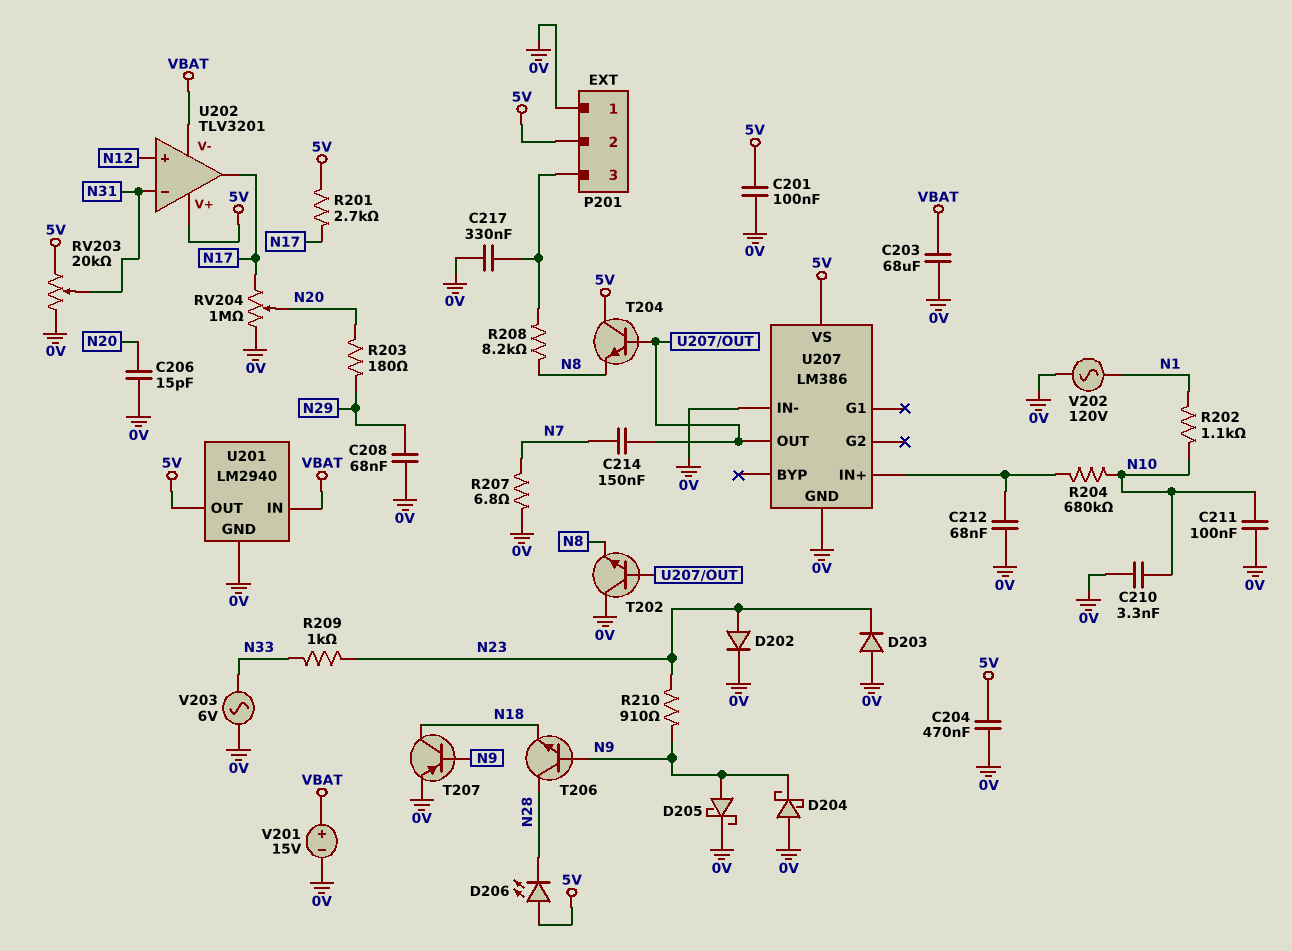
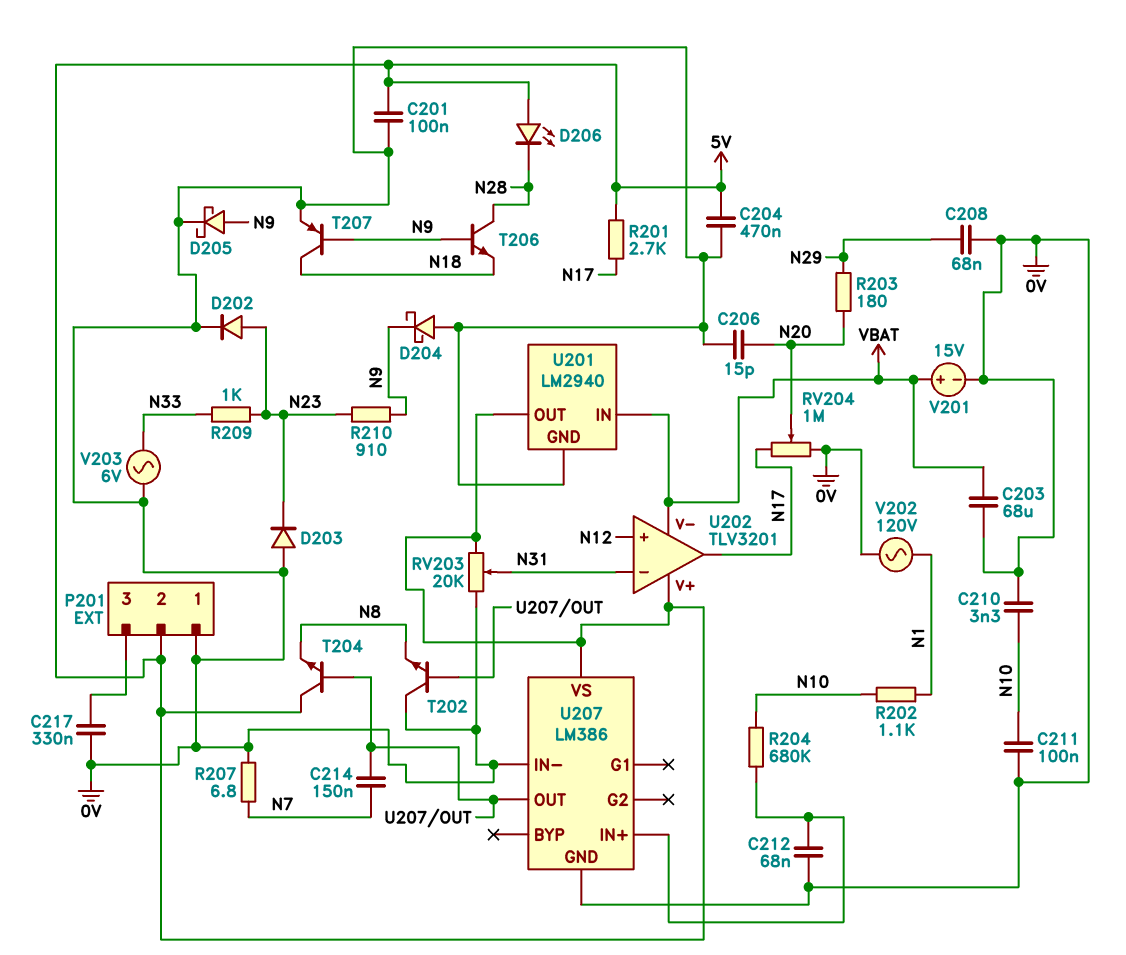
R208: 8.2k (N8, P201/3) -> none

